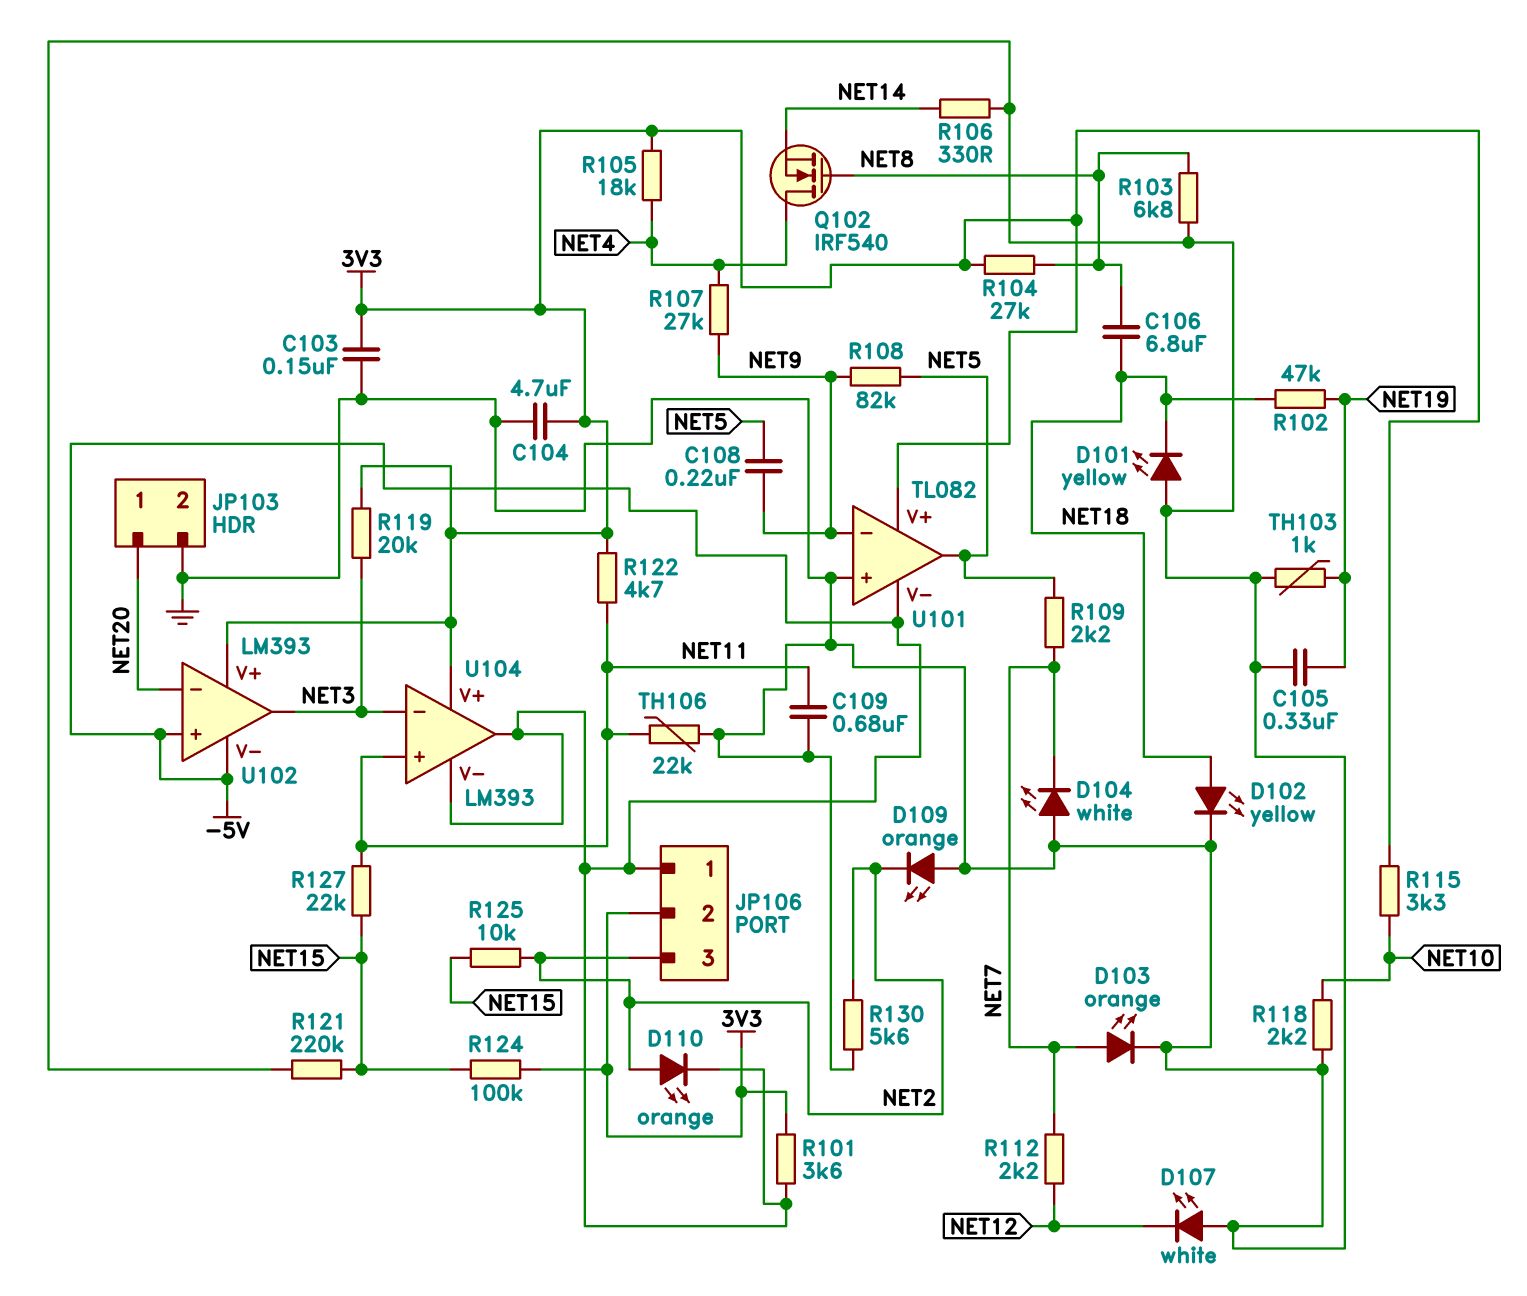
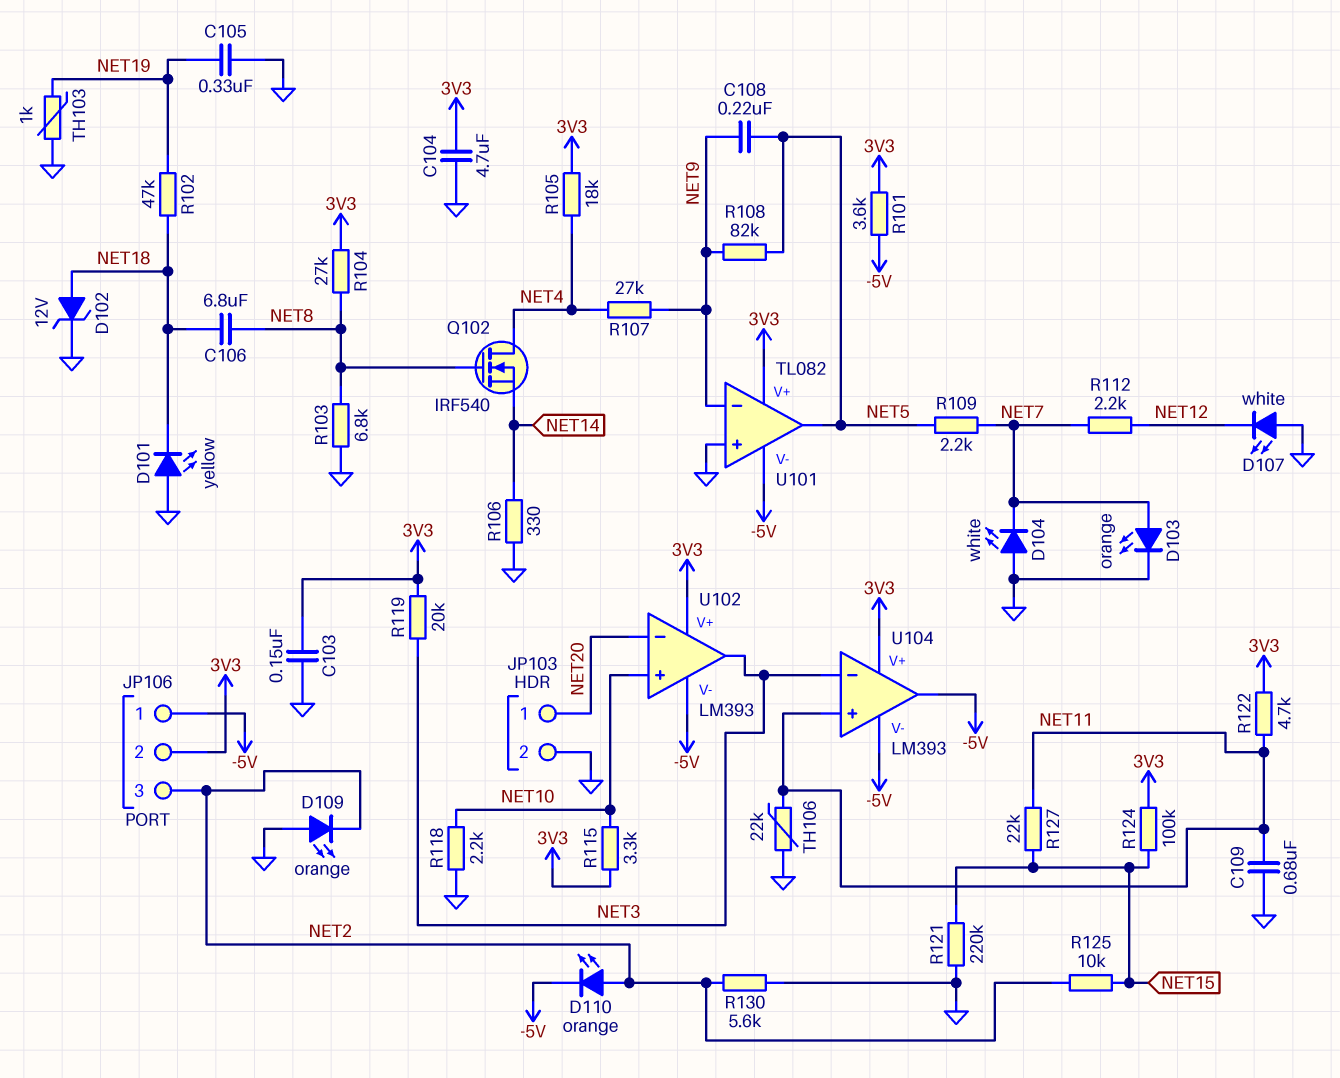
D102: LED yellow (A NET18, K GND) -> zener 12V (A NET18, K GND)
U102 pin in+: -5V -> NET10

